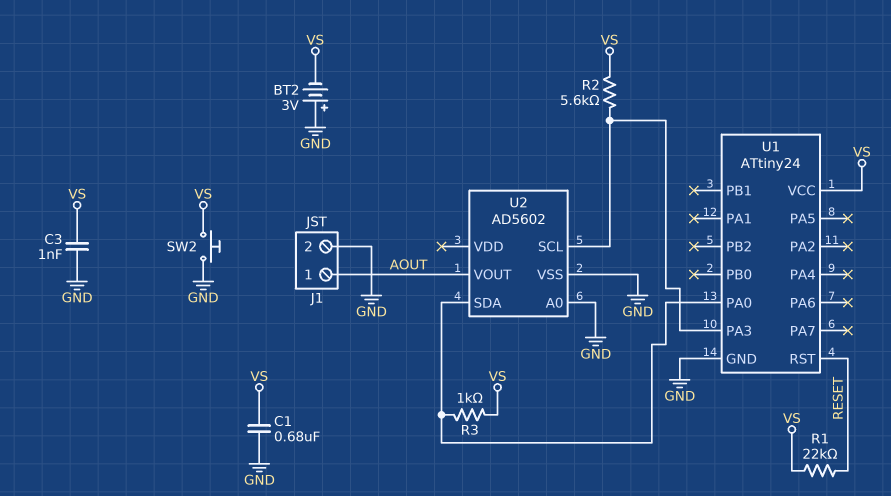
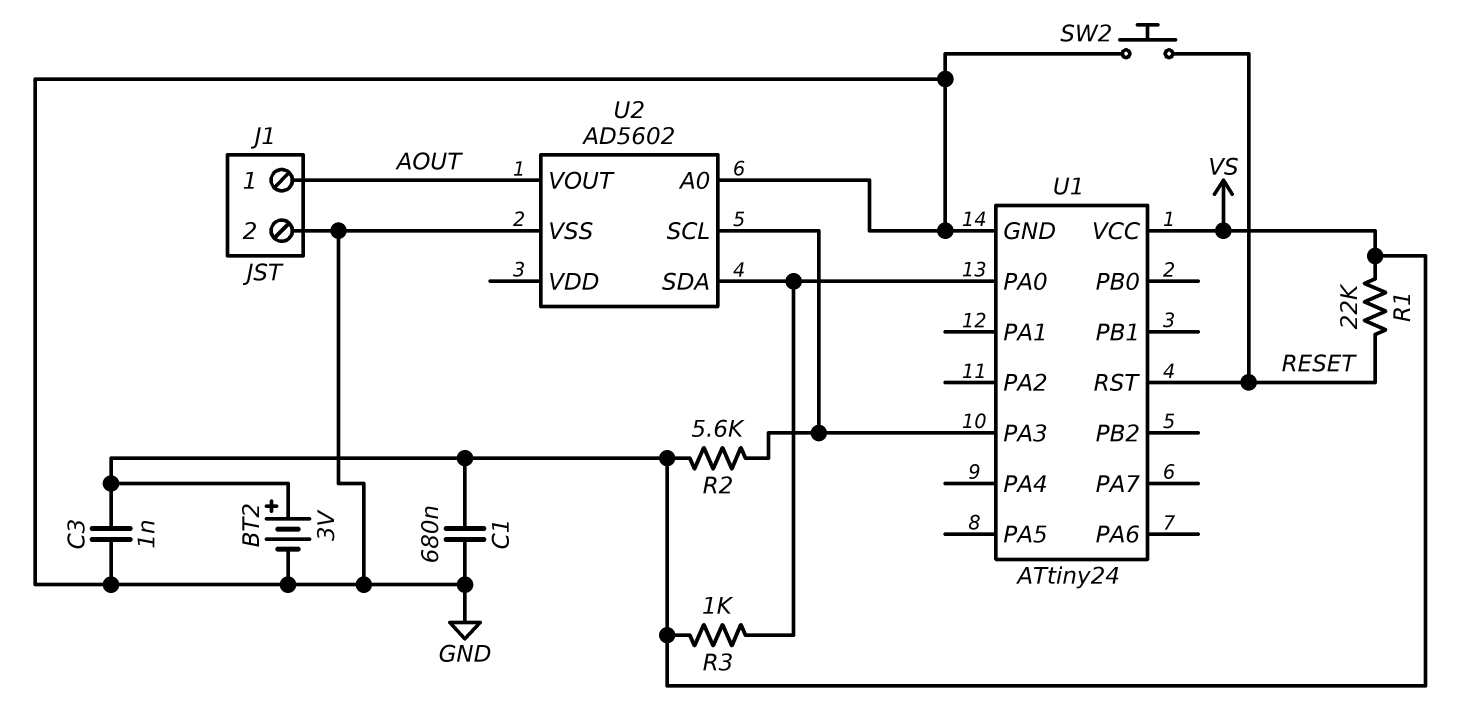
BT2: 3V (plus GND, minus VS) -> 3V (plus VS, minus GND)
SW2: button (GND, VS) -> button (GND, RESET)

